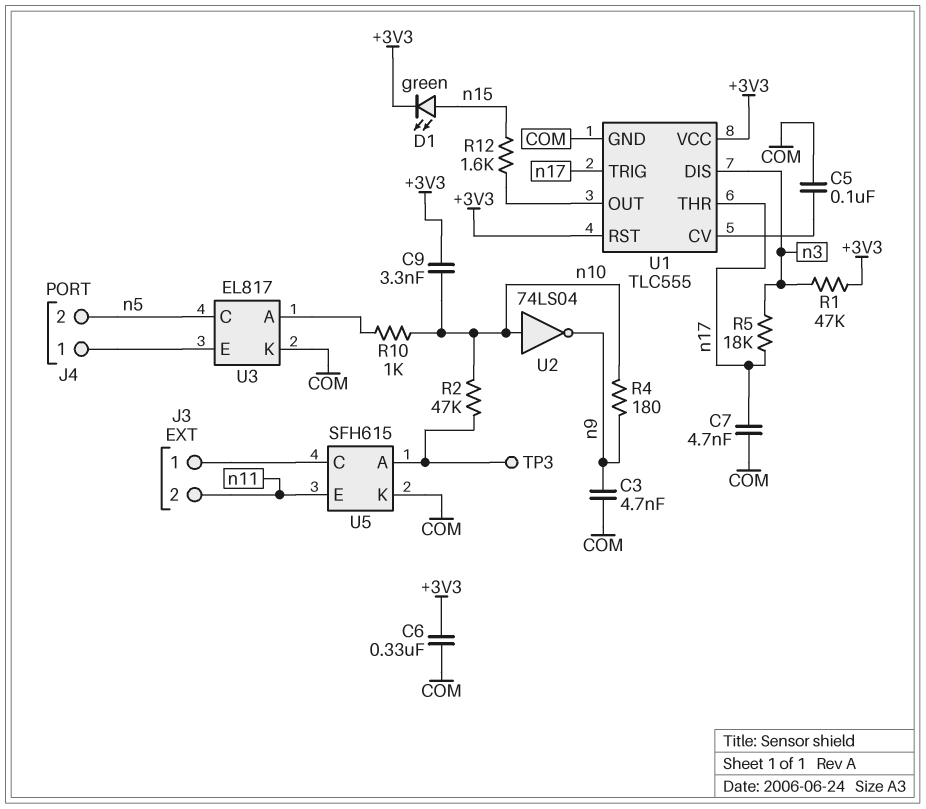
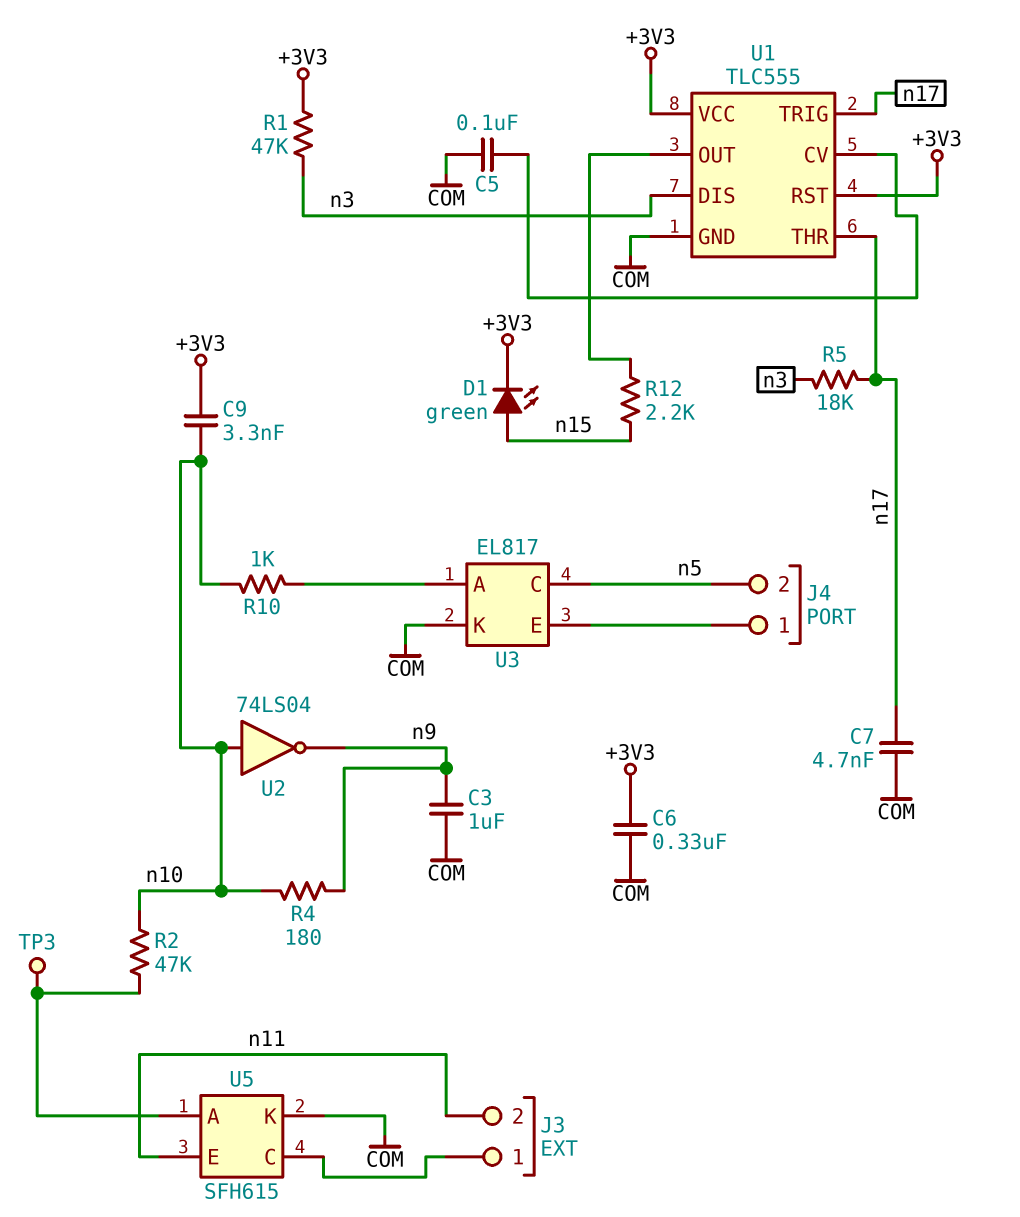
C3: 4.7nF (COM, n9) -> 1uF (COM, n9)
R12: 1.6k (U1/OUT, n15) -> 2.2k (U1/OUT, n15)

